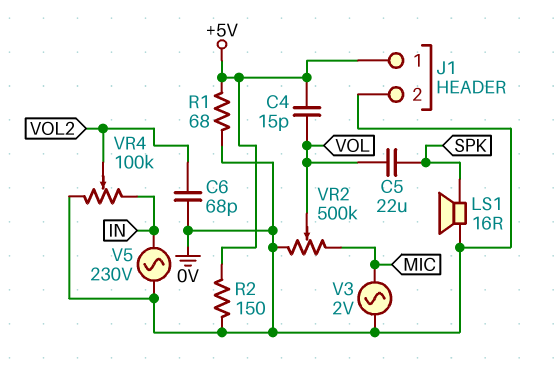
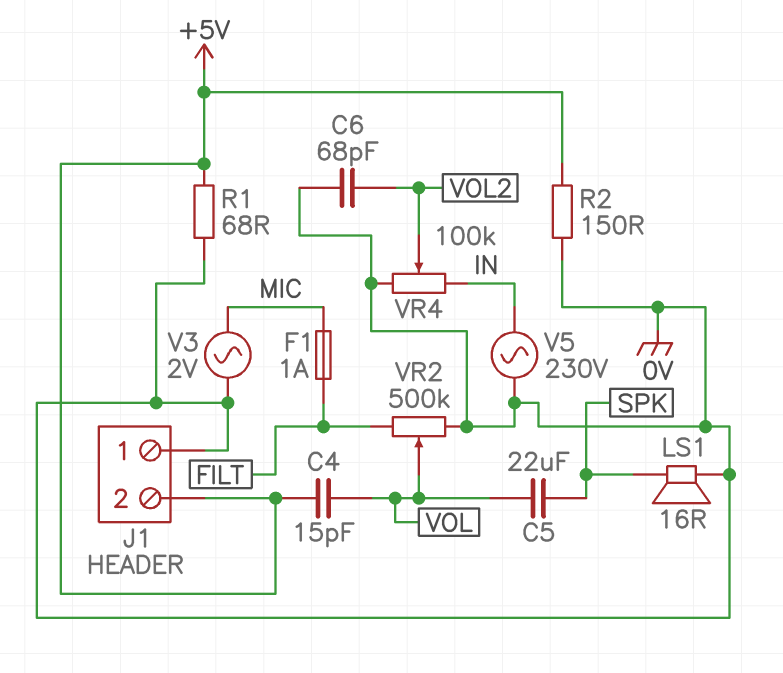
F1: none -> 1A (FILT, MIC)
J1 pin 1: +5V -> 0V
J1 pin 2: 0V -> +5V
VR2: 500k (0V, MIC, wiper VOL) -> 500k (0V, FILT, wiper VOL)

